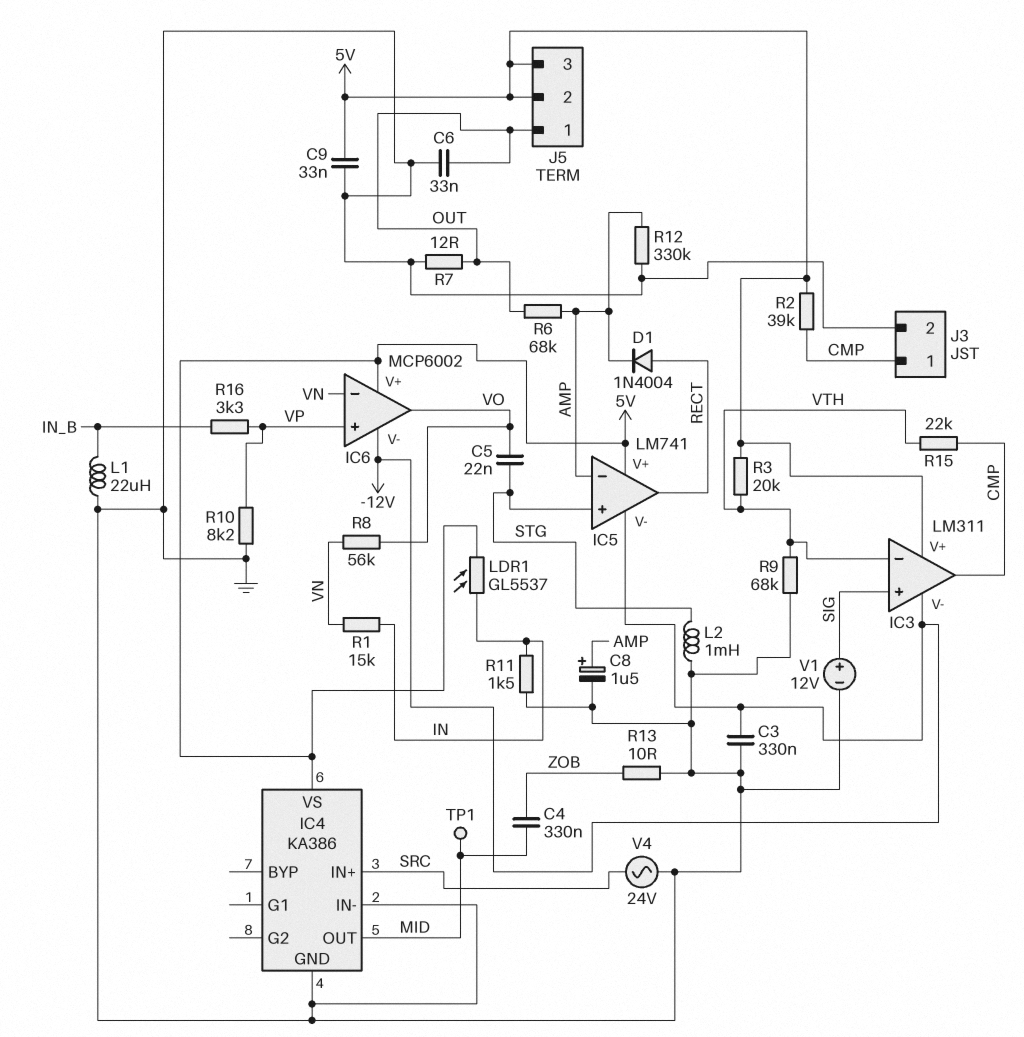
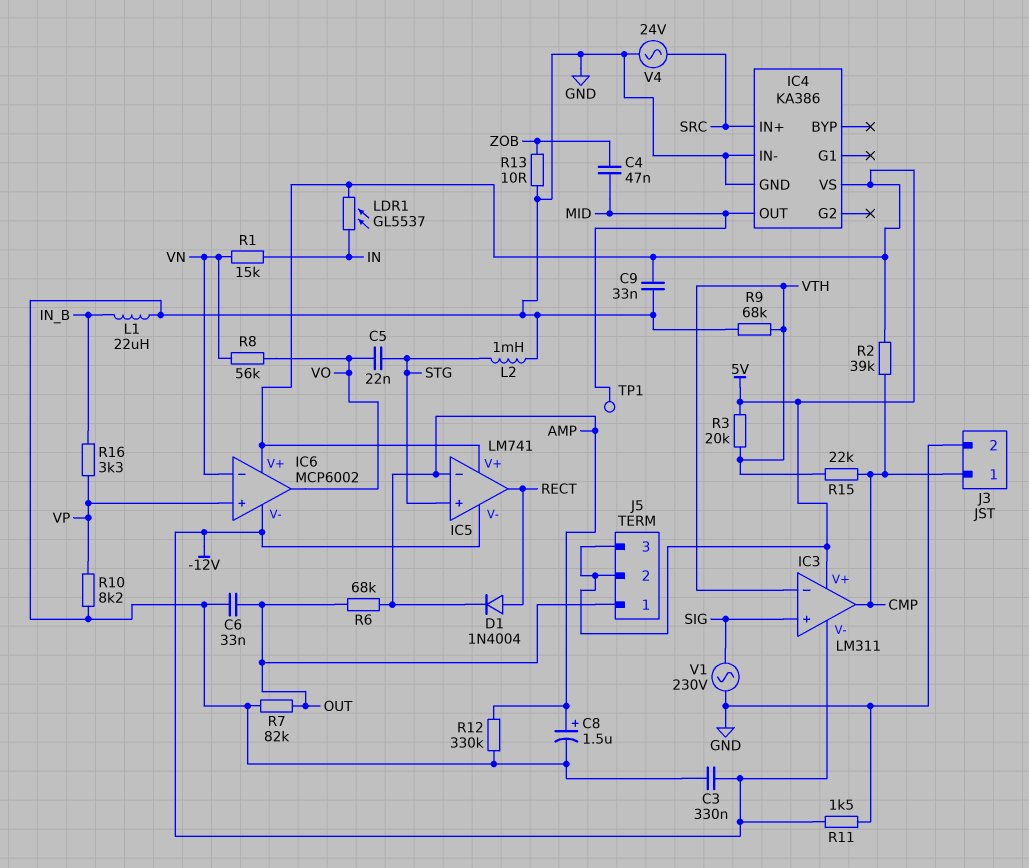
C4: 330nF (MID, ZOB) -> 47nF (MID, ZOB)
R7: 12 (GND, OUT) -> 82k (GND, OUT)
R11: 1.5k (GND, IN) -> 1.5k (-12V, GND)
V1: 12V (plus SIG, minus GND) -> AC 230V (GND, SIG)

